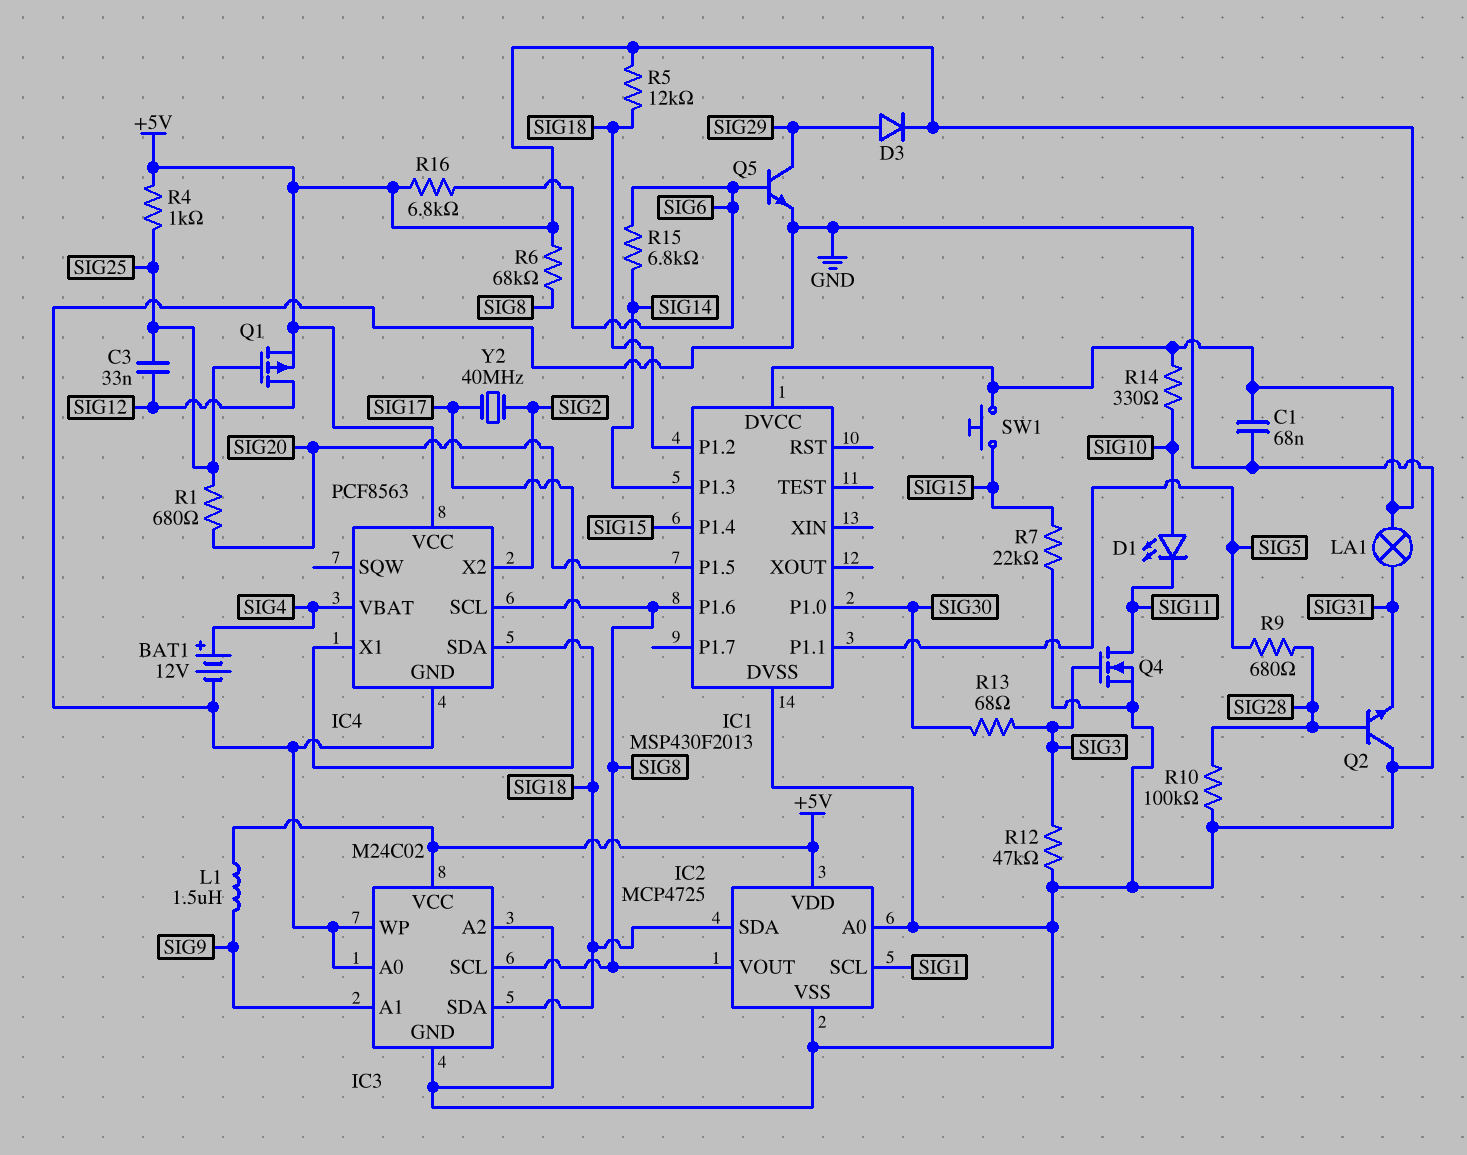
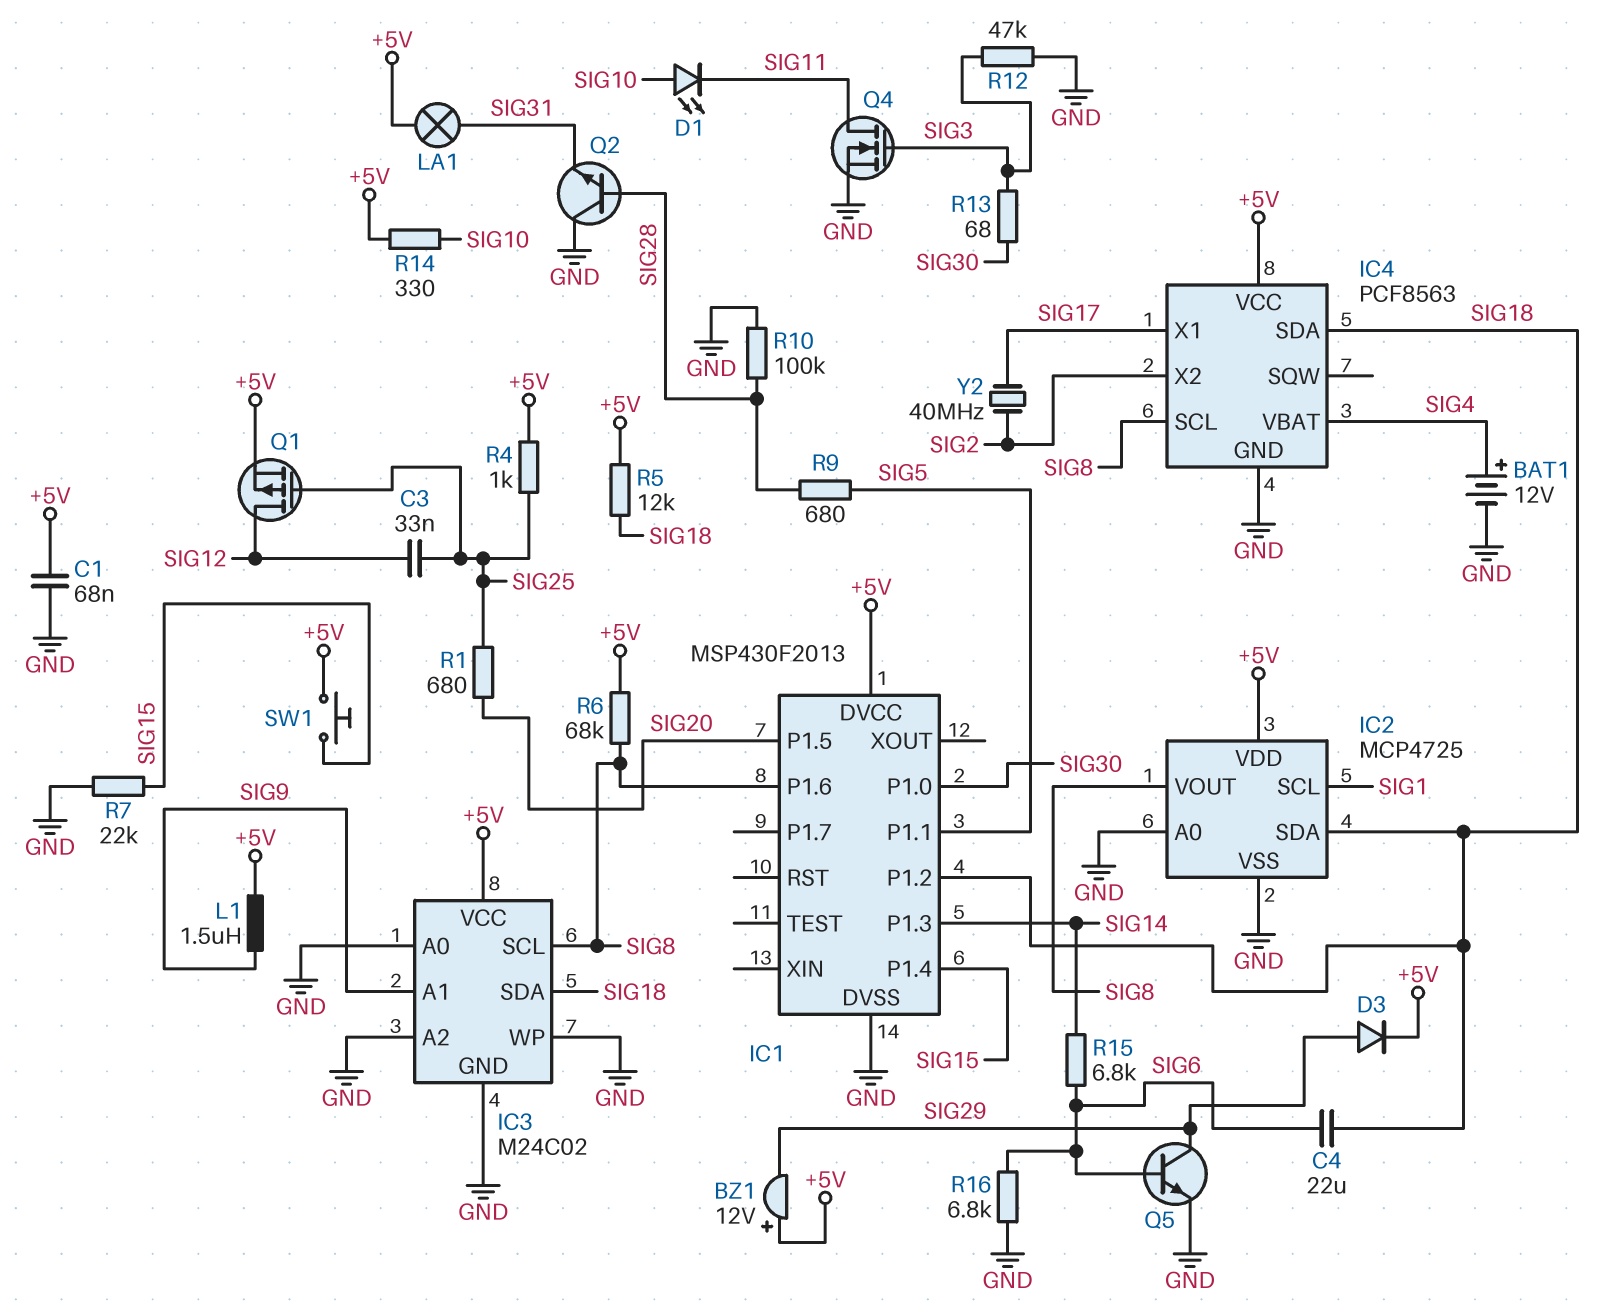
BZ1: none -> buzzer 12V (plus +5V, minus SIG29)
C4: none -> 22uF (SIG6, SIG18)
R16: 6.8k (+5V, SIG6) -> 6.8k (GND, SIG6)

